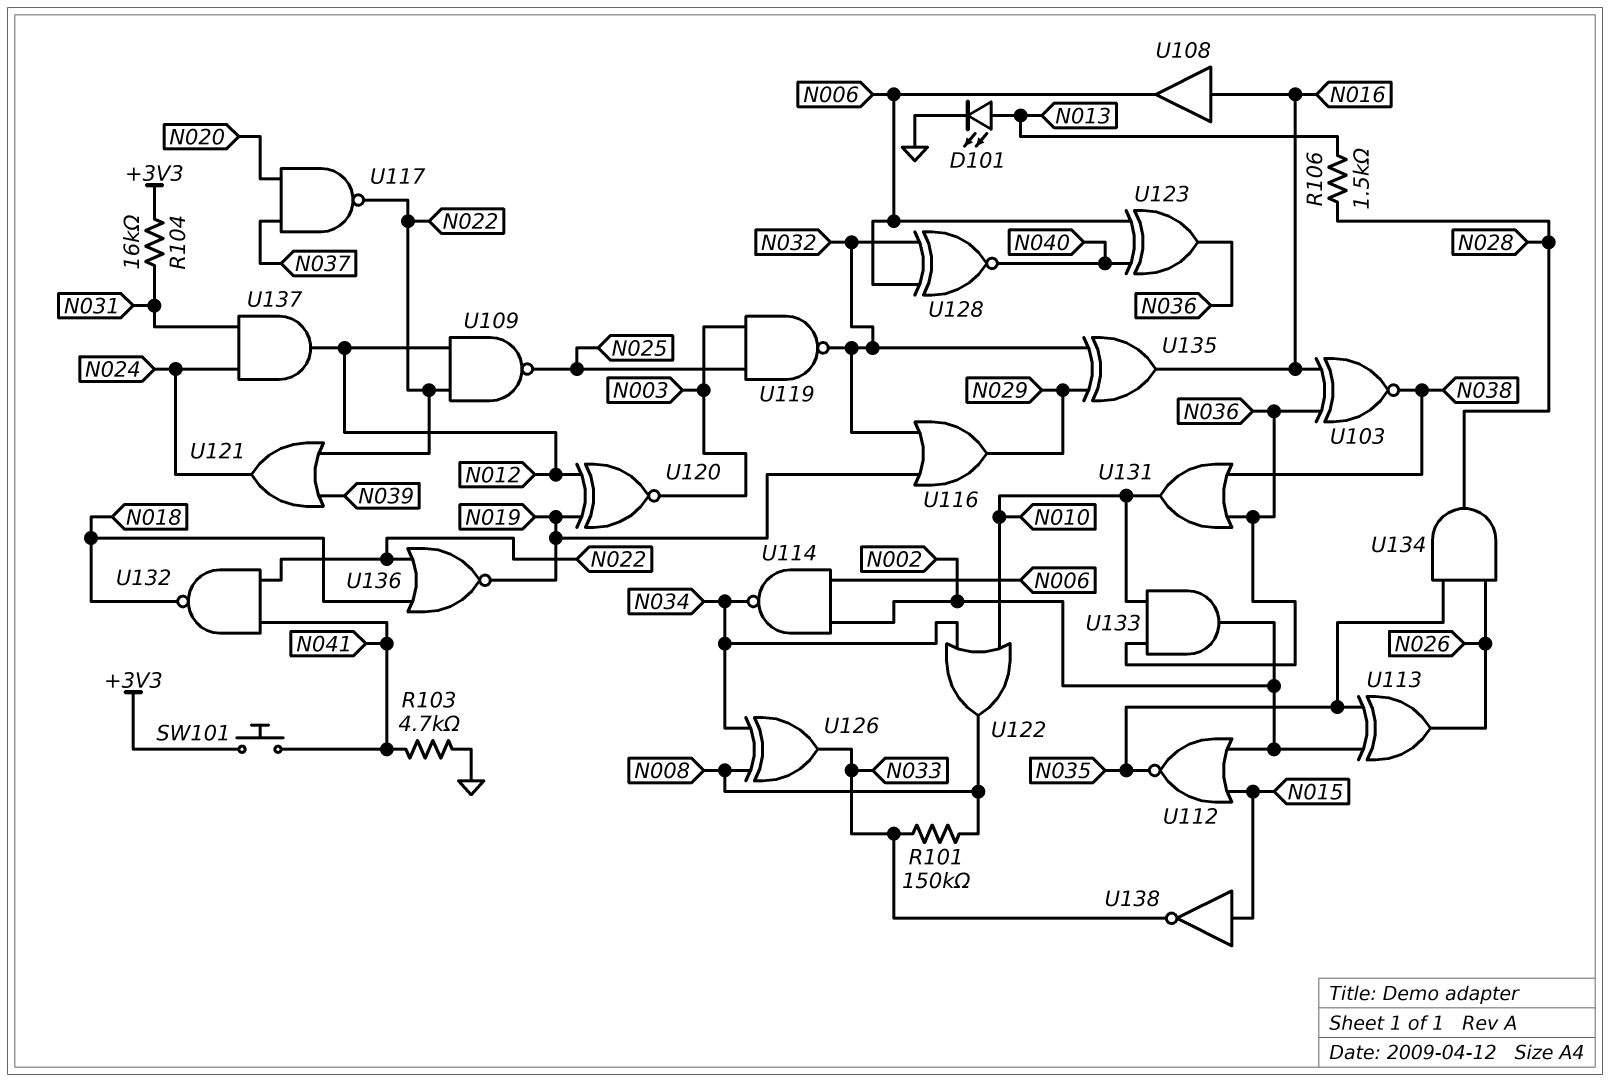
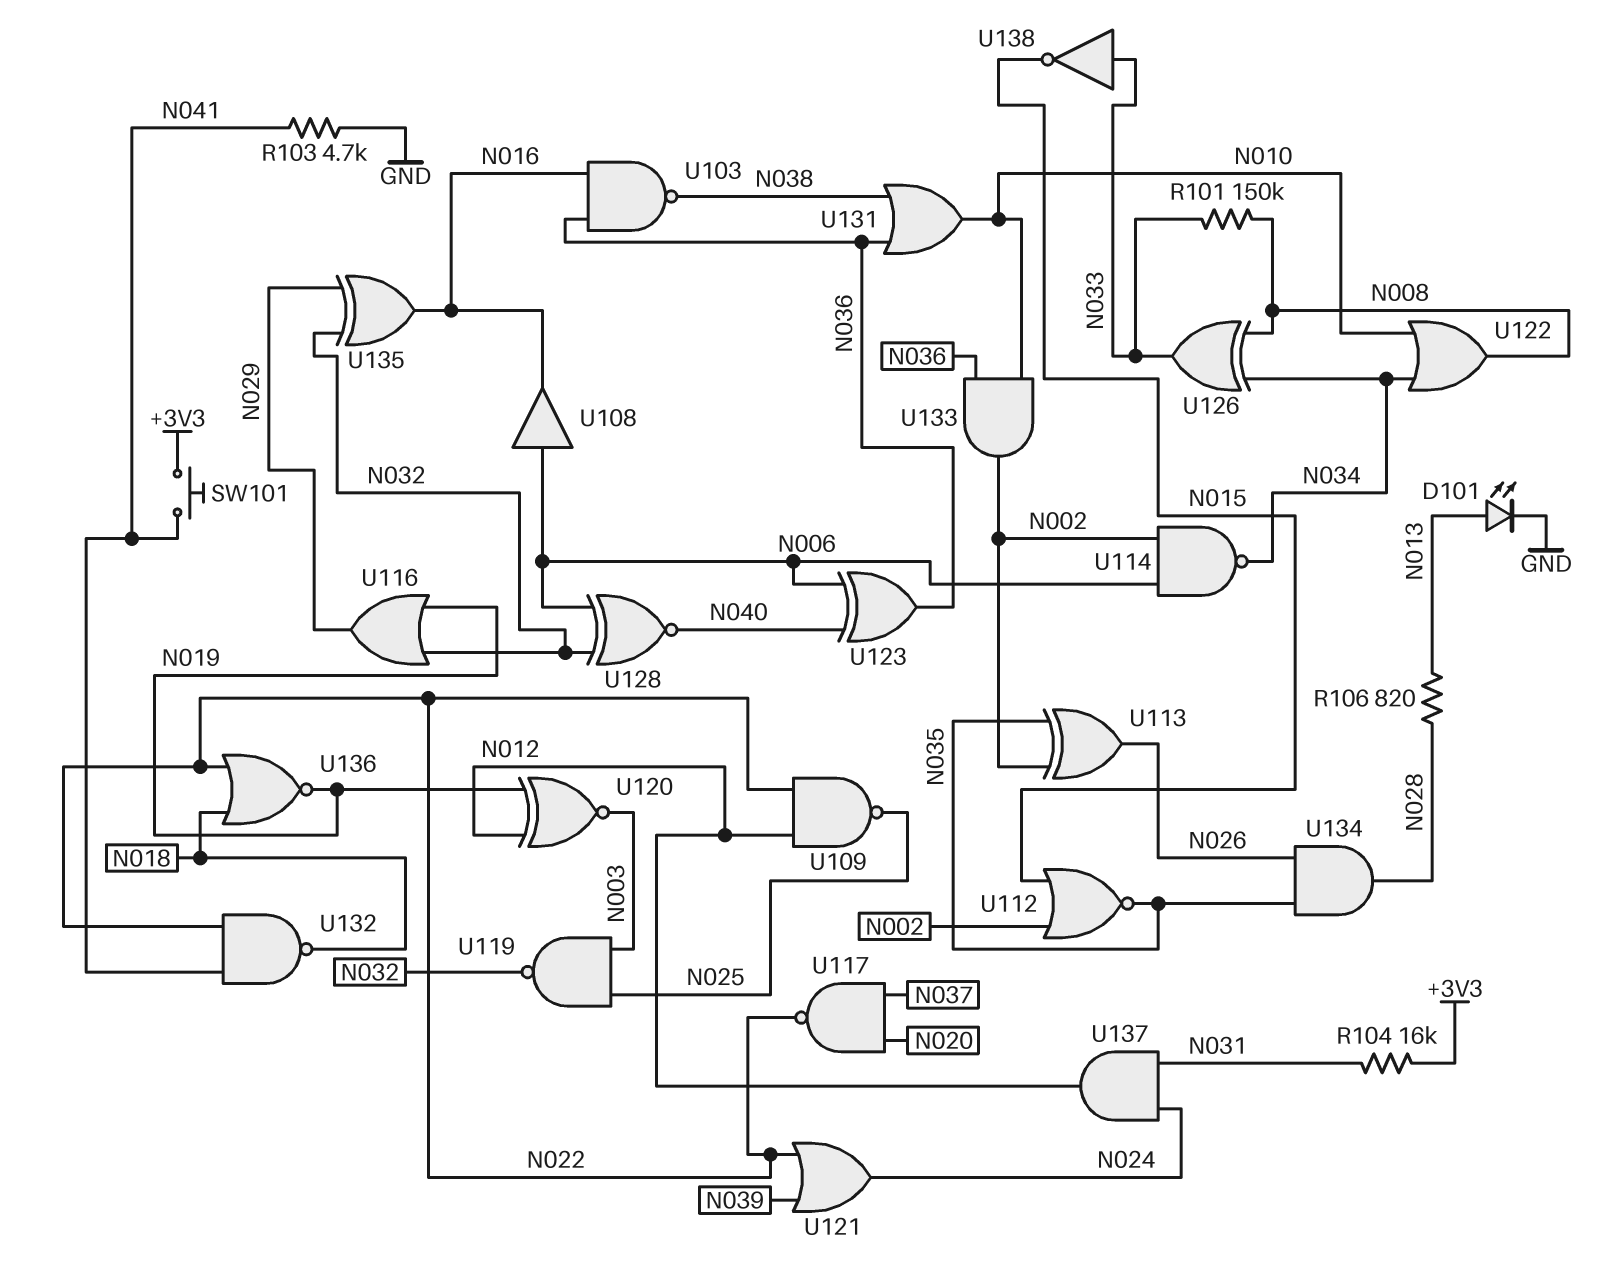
R106: 1.5k (N013, N028) -> 820 (N013, N028)
U103: XNOR (in N016, in N036, out N038) -> NAND (in N016, in N036, out N038)
U108: buffer (in N016, out N006) -> buffer (in N006, out N016)
U138: NOT (in N015, out N033) -> NOT (in N033, out N015)

